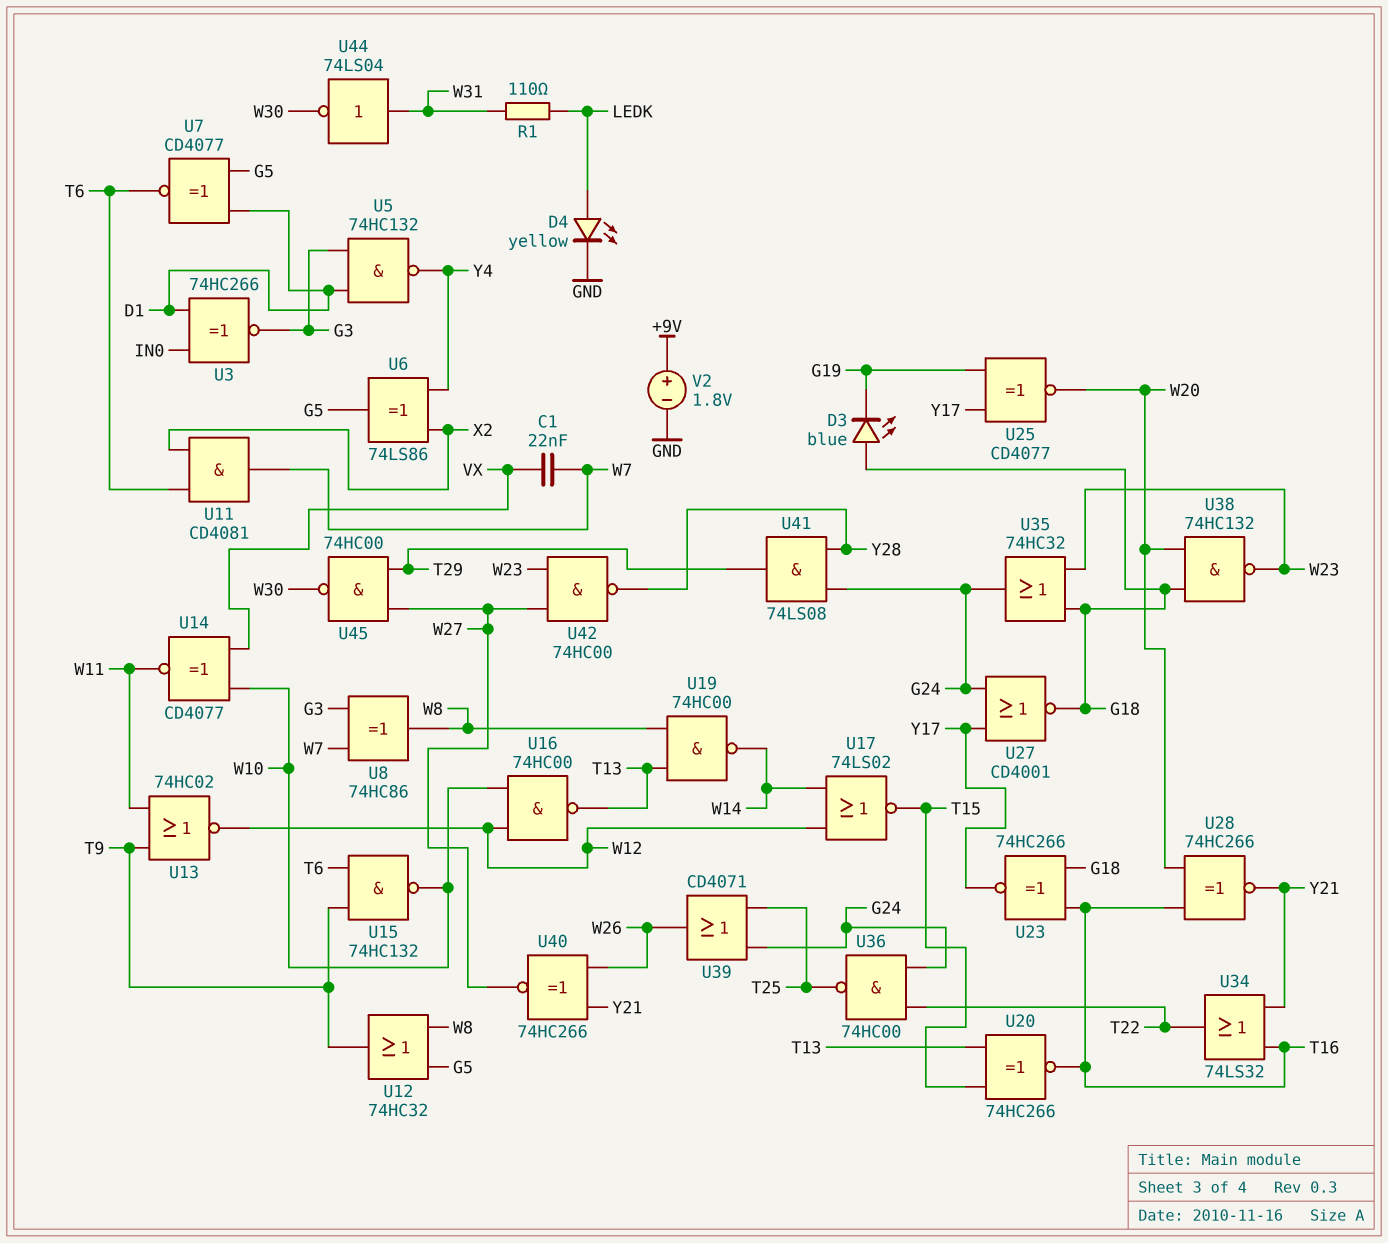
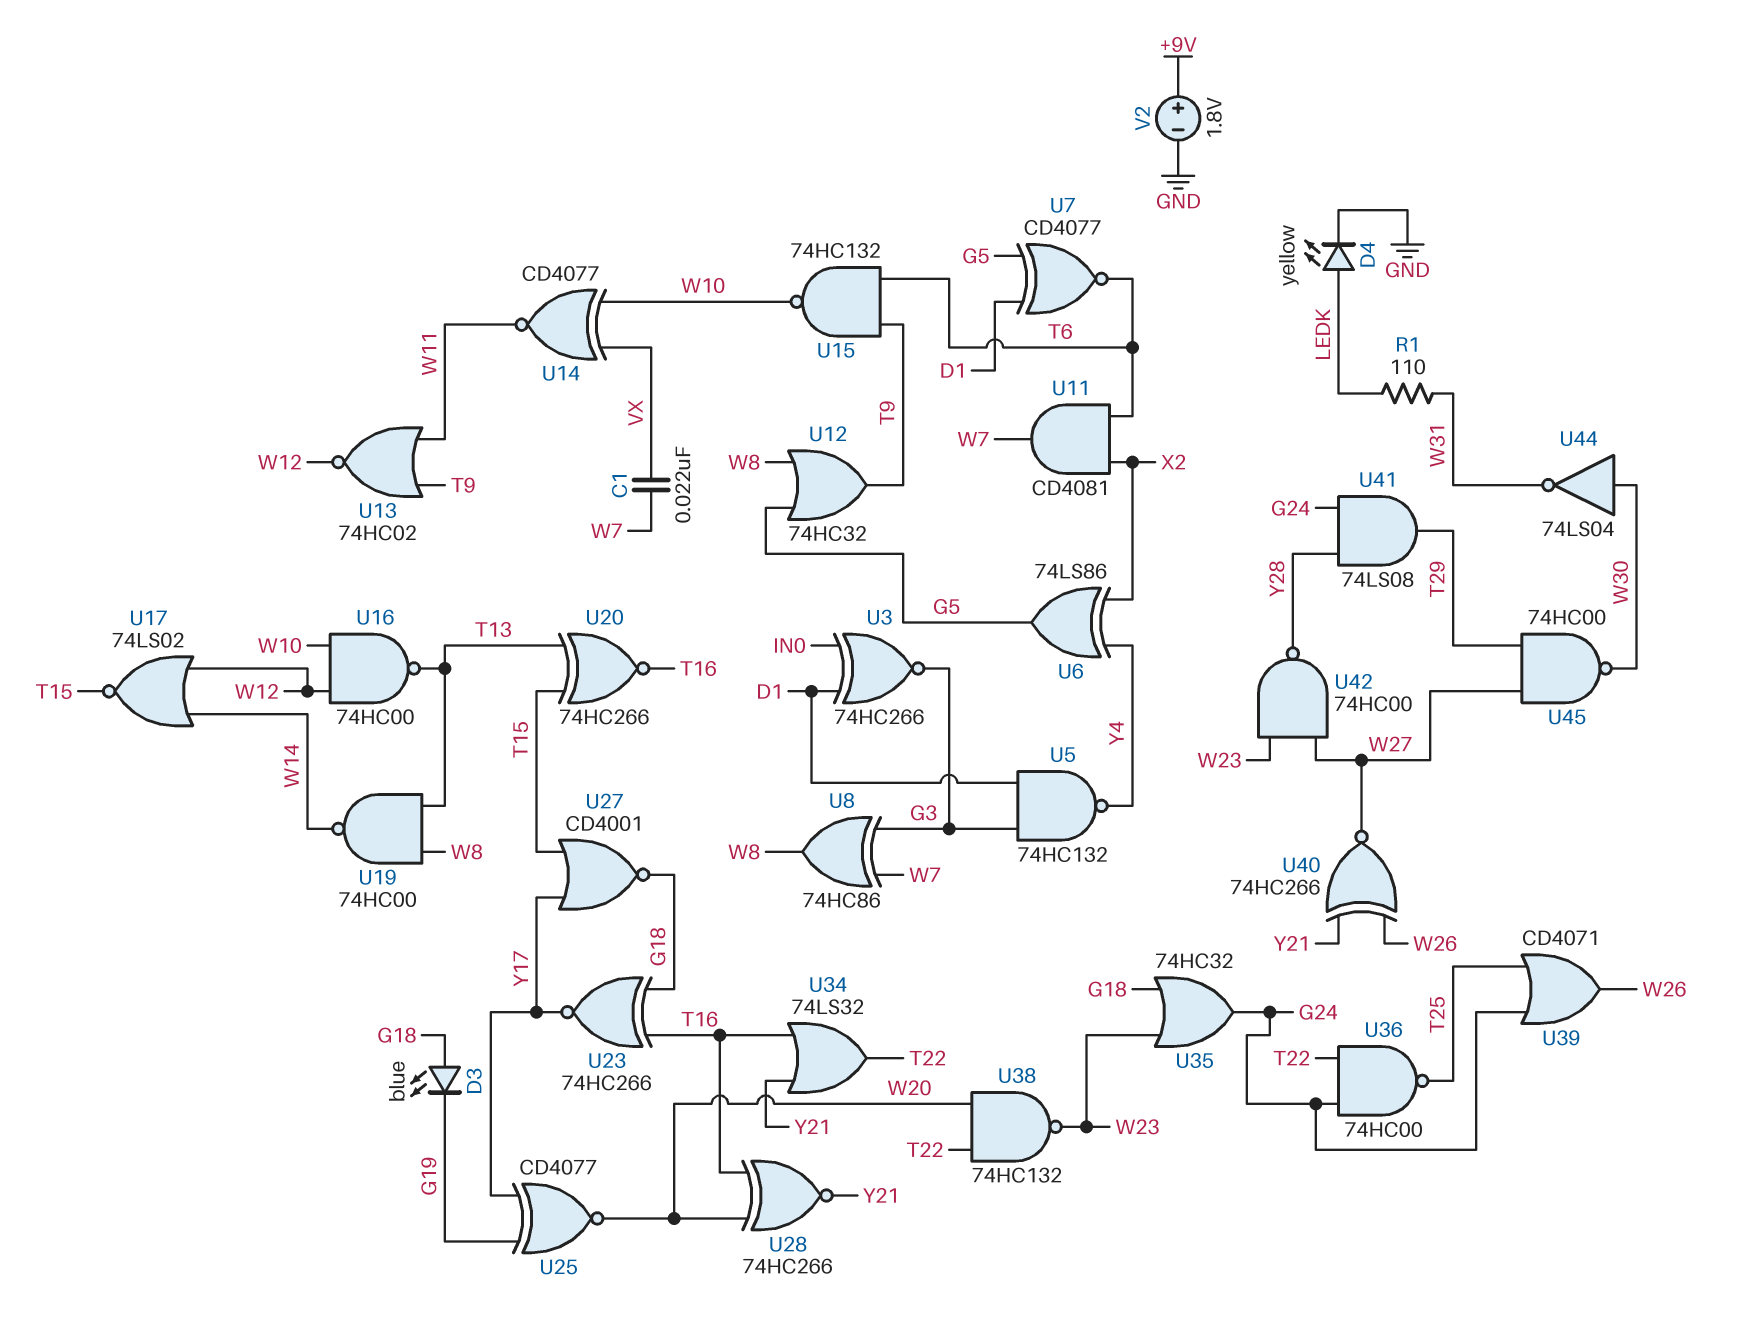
U27: NOR CD4001 (in G24, in Y17, out G18) -> NOR CD4001 (in T15, in Y17, out G18)
U38: NAND 74HC132 (in G18, in W20, out W23) -> NAND 74HC132 (in T22, in W20, out W23)
U44: NOT 74LS04 (in W31, out W30) -> NOT 74LS04 (in W30, out W31)

